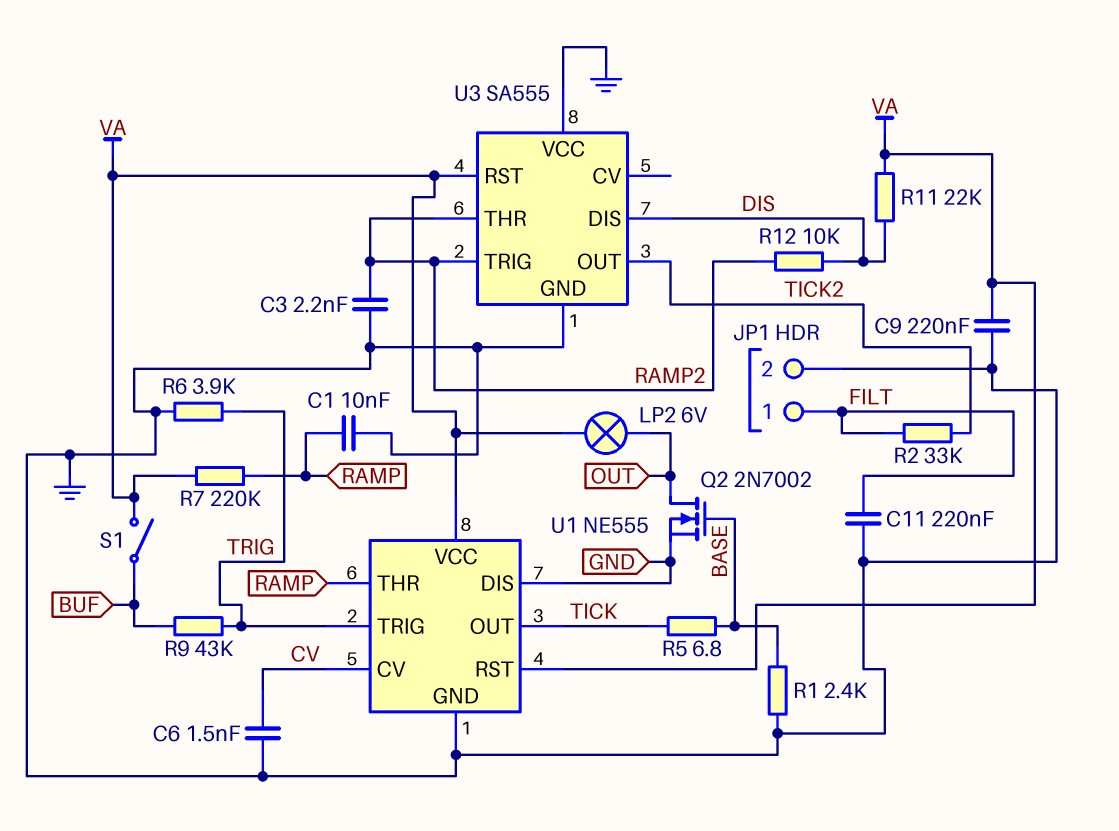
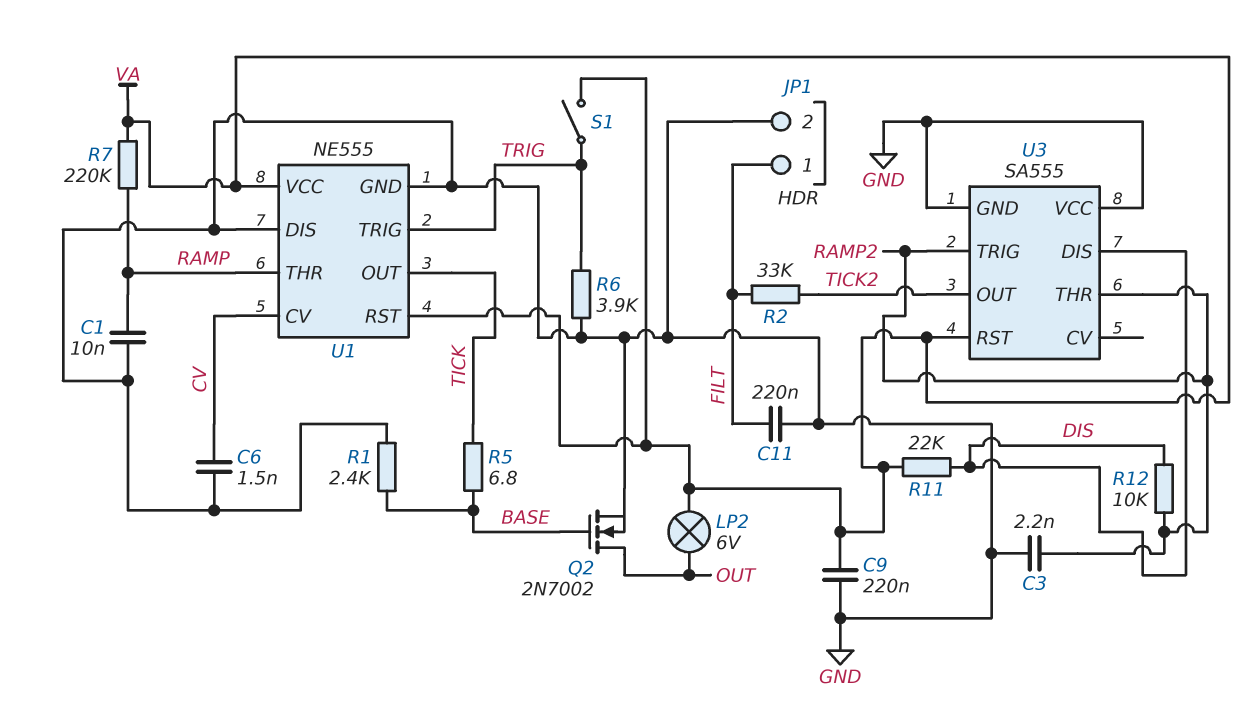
R9: 43k (BUF, TRIG) -> none
S1: switch (BUF, VA) -> switch (TRIG, VA)

